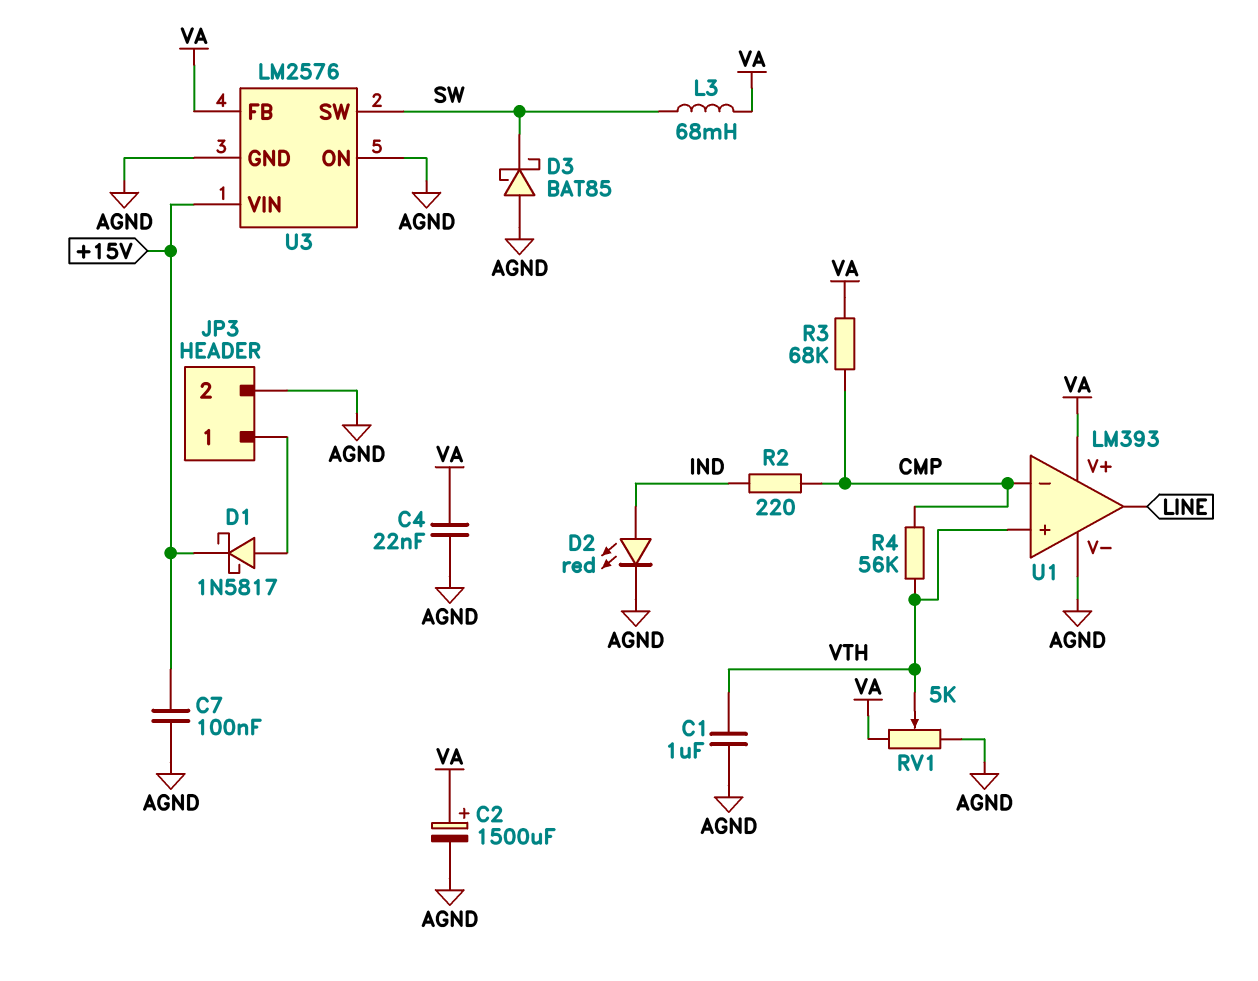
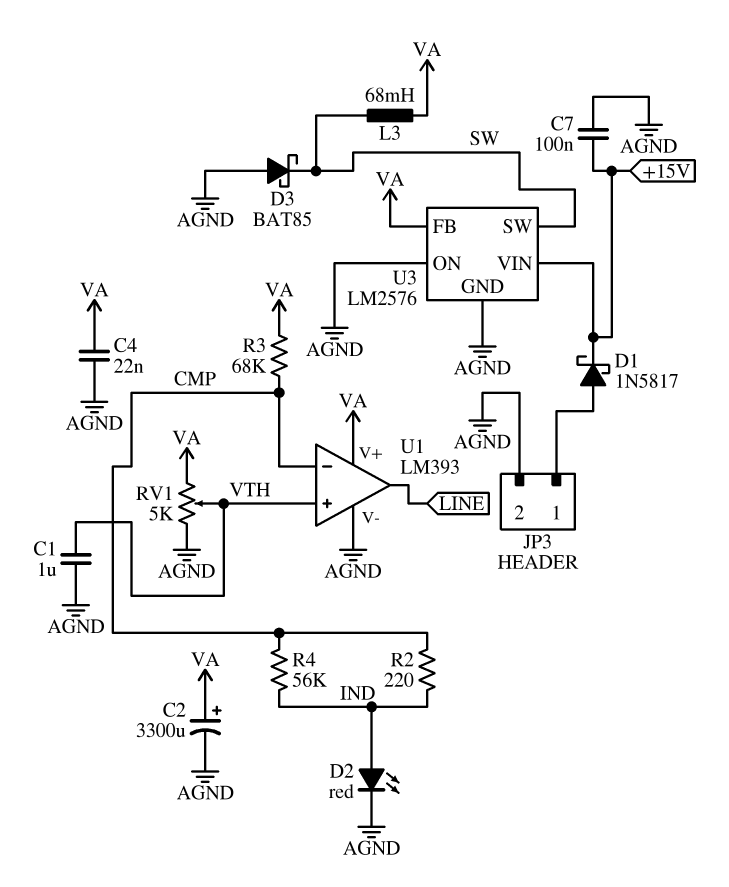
C2: 1500uF (plus VA, minus AGND) -> 3300uF (plus VA, minus AGND)
R4: 56k (CMP, VTH) -> 56k (CMP, IND)

